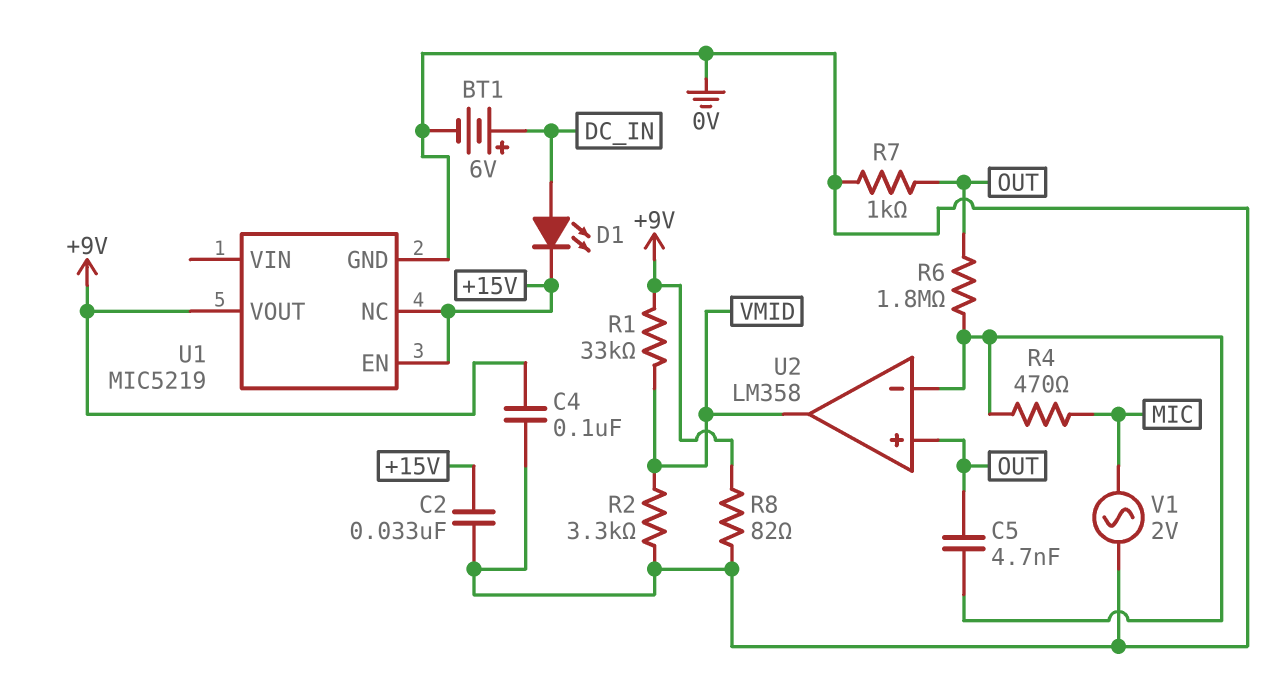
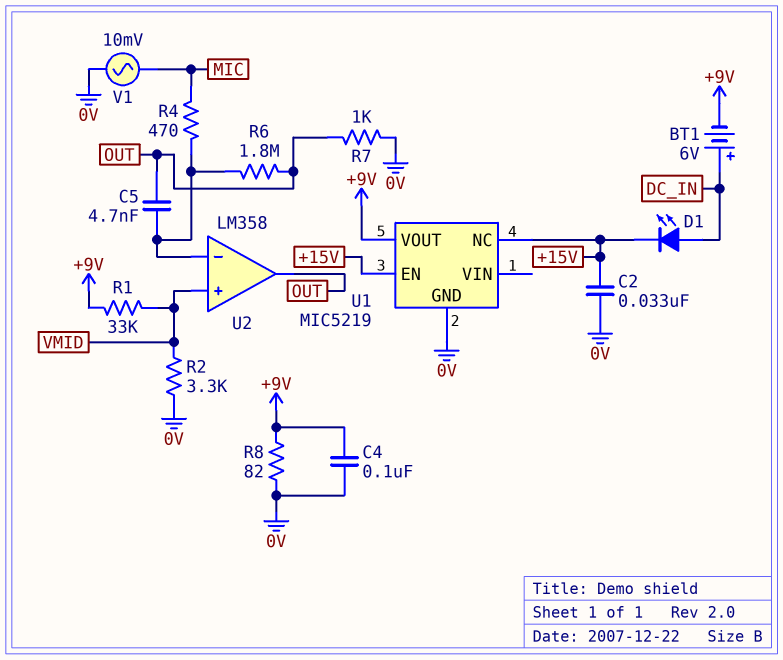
BT1: 6V (plus DC_IN, minus 0V) -> 6V (plus DC_IN, minus +9V)
U2 pin in+: OUT -> VMID
U2 pin out: VMID -> OUT
V1: AC 2V (0V, MIC) -> AC 10mV (0V, MIC)

